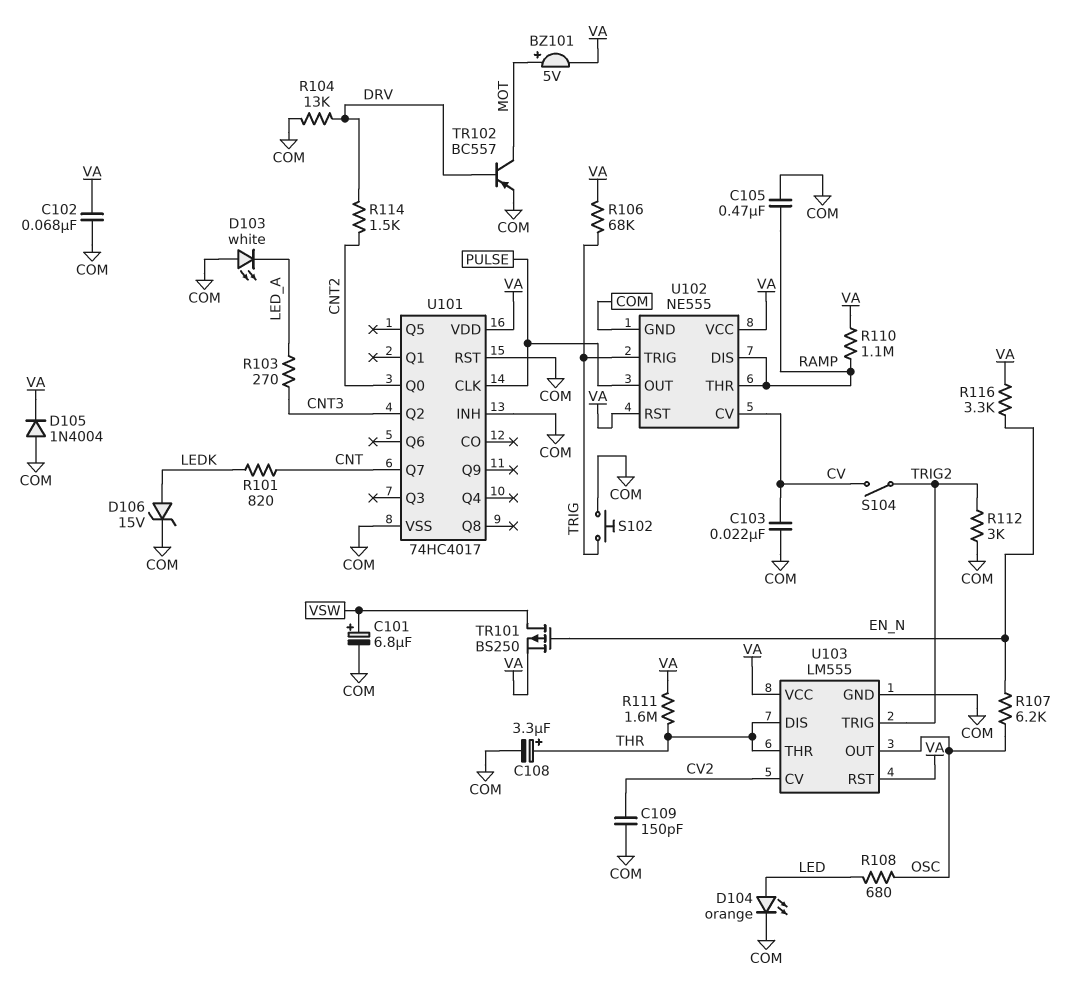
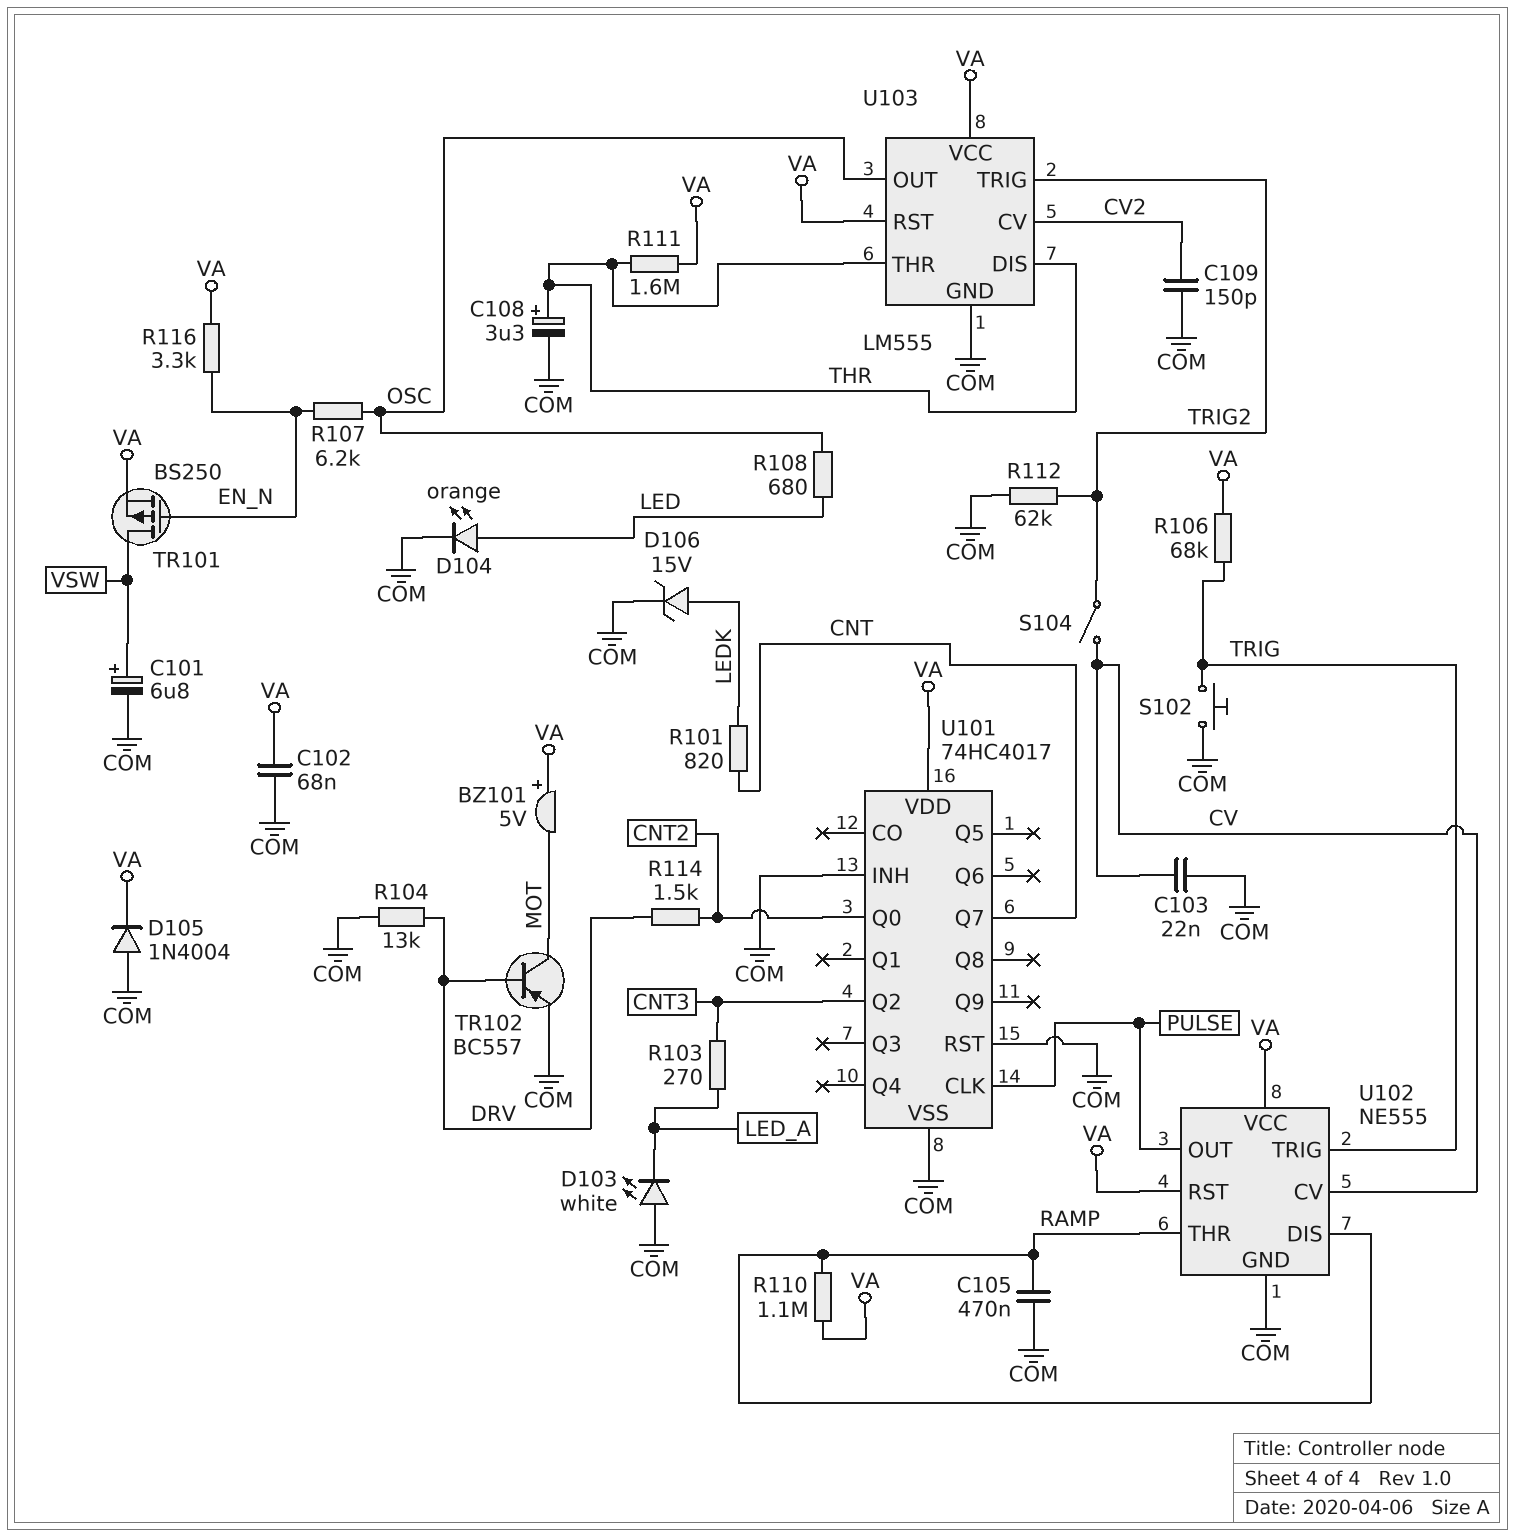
BZ101: buzzer 5V (plus MOT, minus VA) -> buzzer 5V (plus VA, minus MOT)
R112: 3k (COM, TRIG2) -> 62k (COM, TRIG2)

